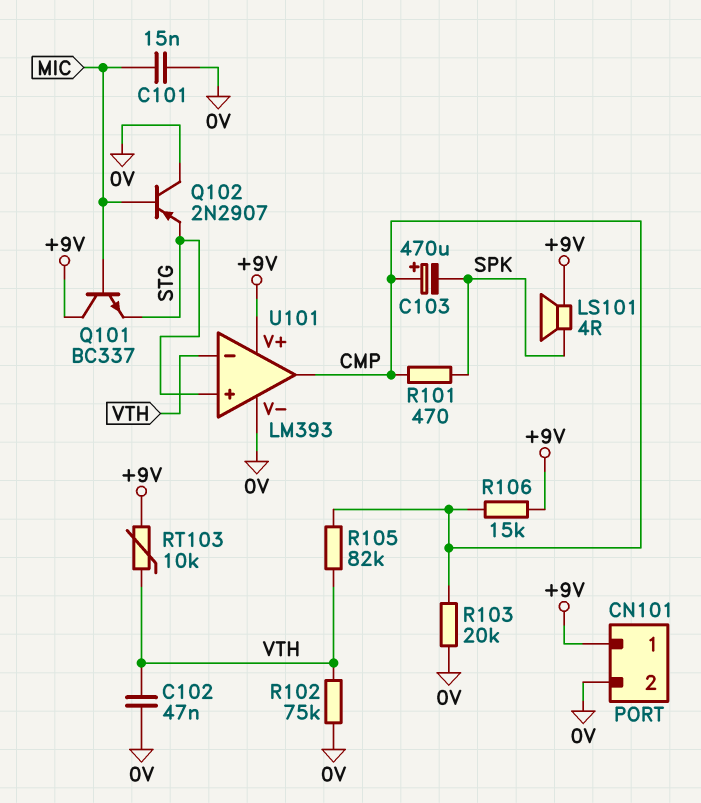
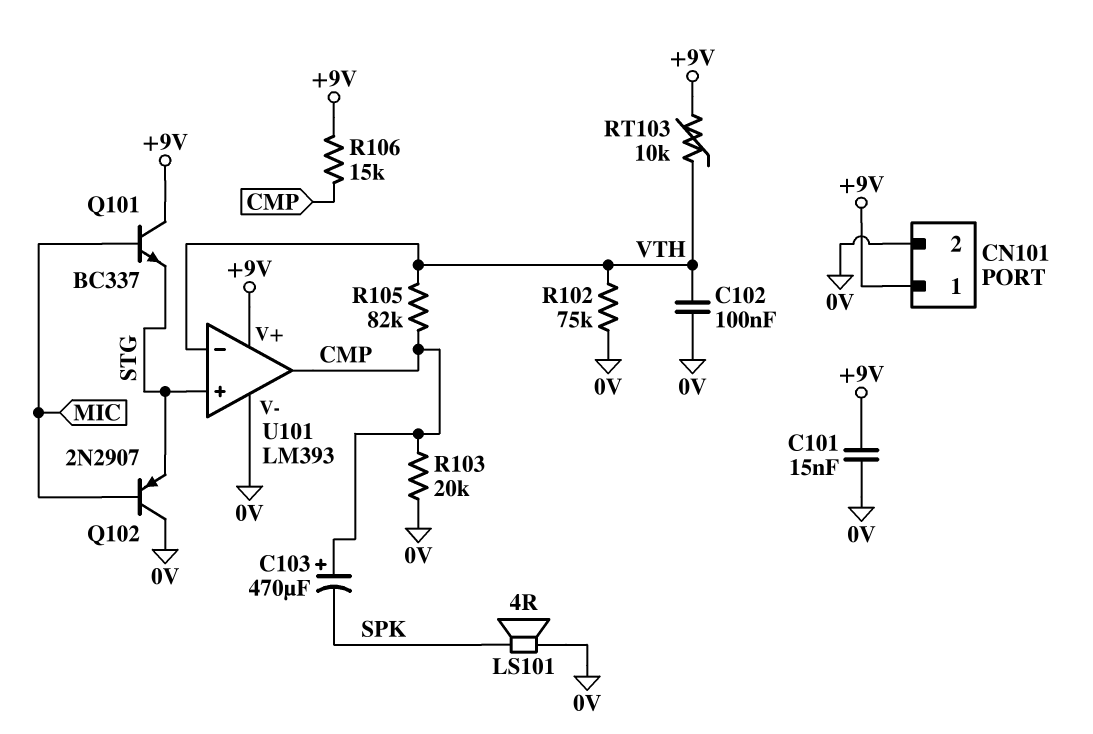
C101: 15nF (0V, MIC) -> 15nF (+9V, 0V)
C102: 47nF (0V, VTH) -> 100nF (0V, VTH)
LS101: speaker 4R (+9V, SPK) -> speaker 4R (0V, SPK)
R101: 470 (CMP, SPK) -> none

